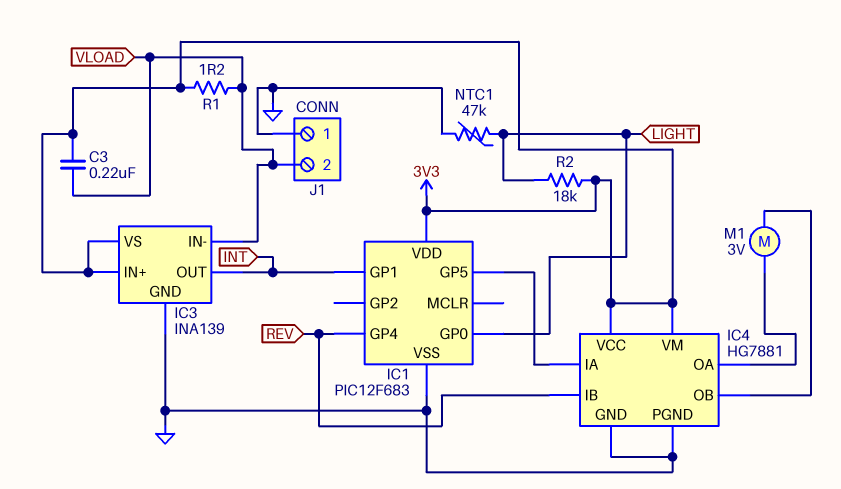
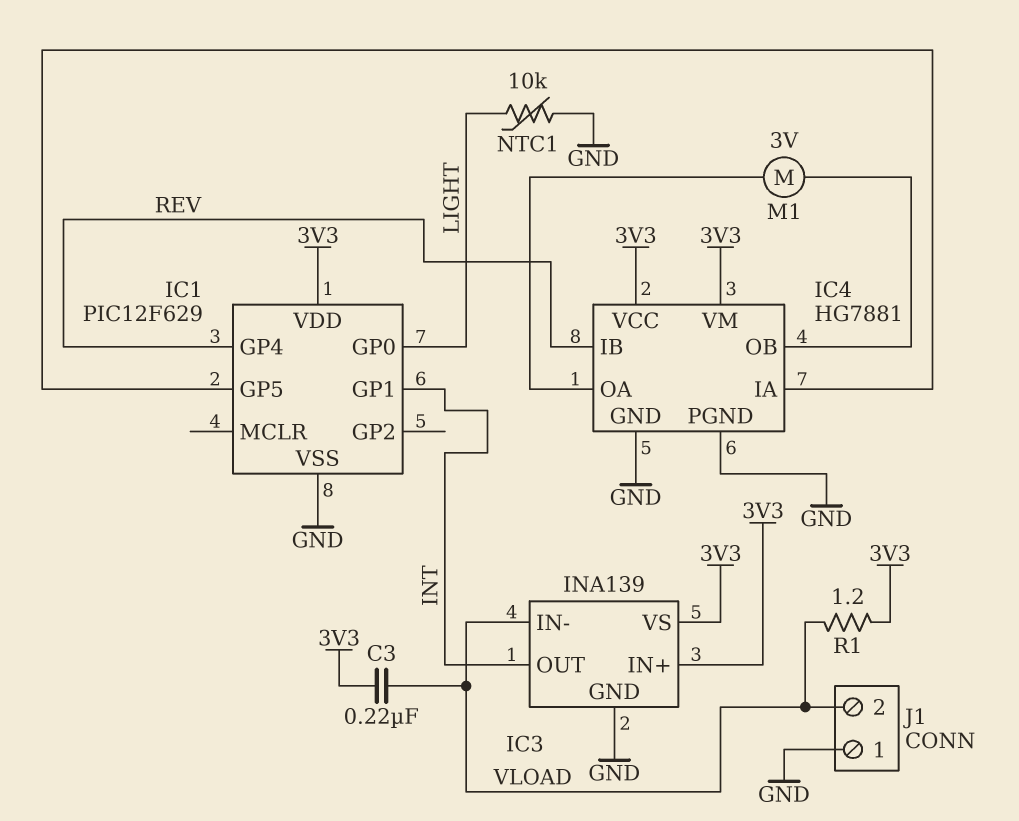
IC1: PIC12F683 -> PIC12F629
NTC1: 47k (GND, LIGHT) -> 10k (GND, LIGHT)
R2: 18k (3V3, LIGHT) -> none

